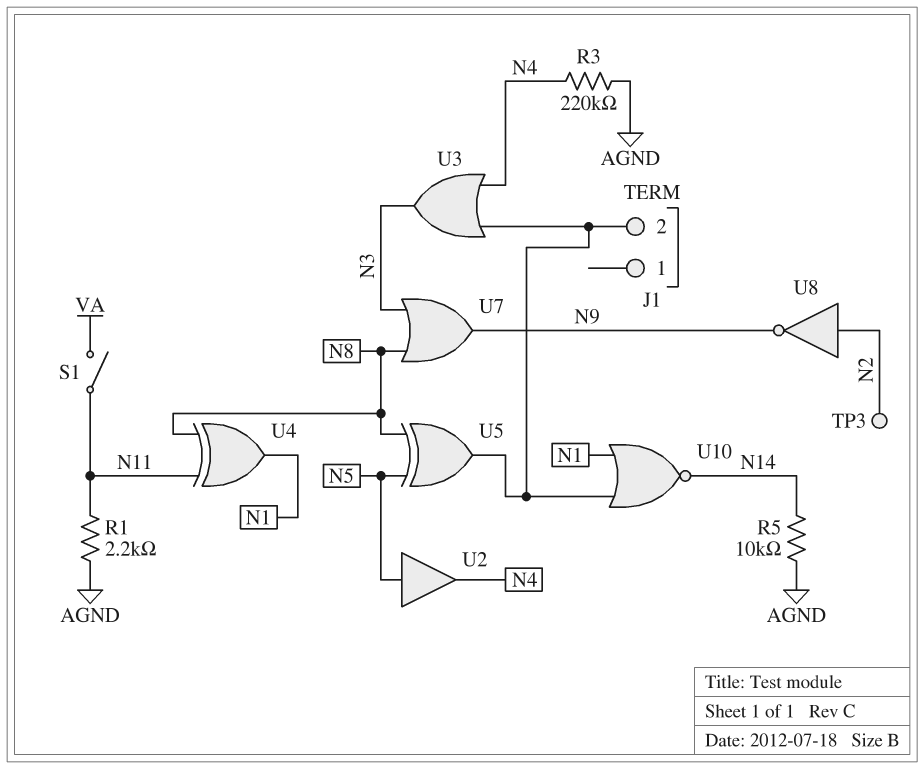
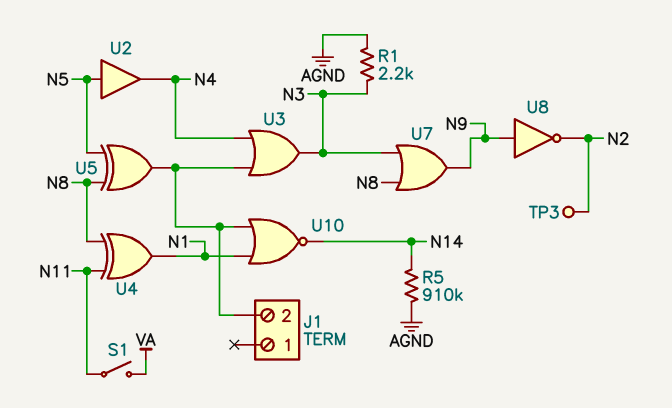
R1: 2.2k (AGND, N11) -> 2.2k (AGND, N3)
R3: 220k (AGND, N4) -> none
R5: 10k (AGND, N14) -> 910k (AGND, N14)
U8: NOT (in N2, out N9) -> NOT (in N9, out N2)

